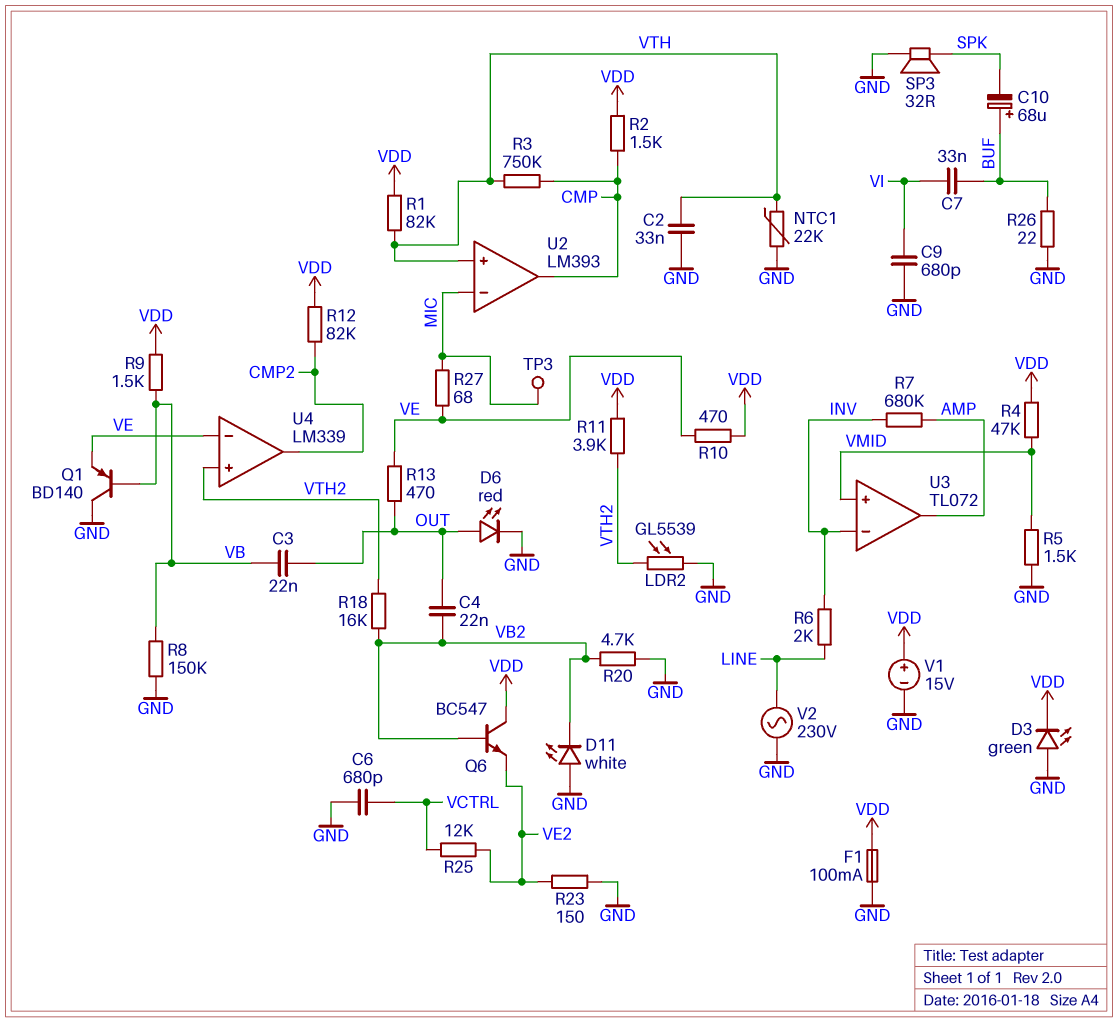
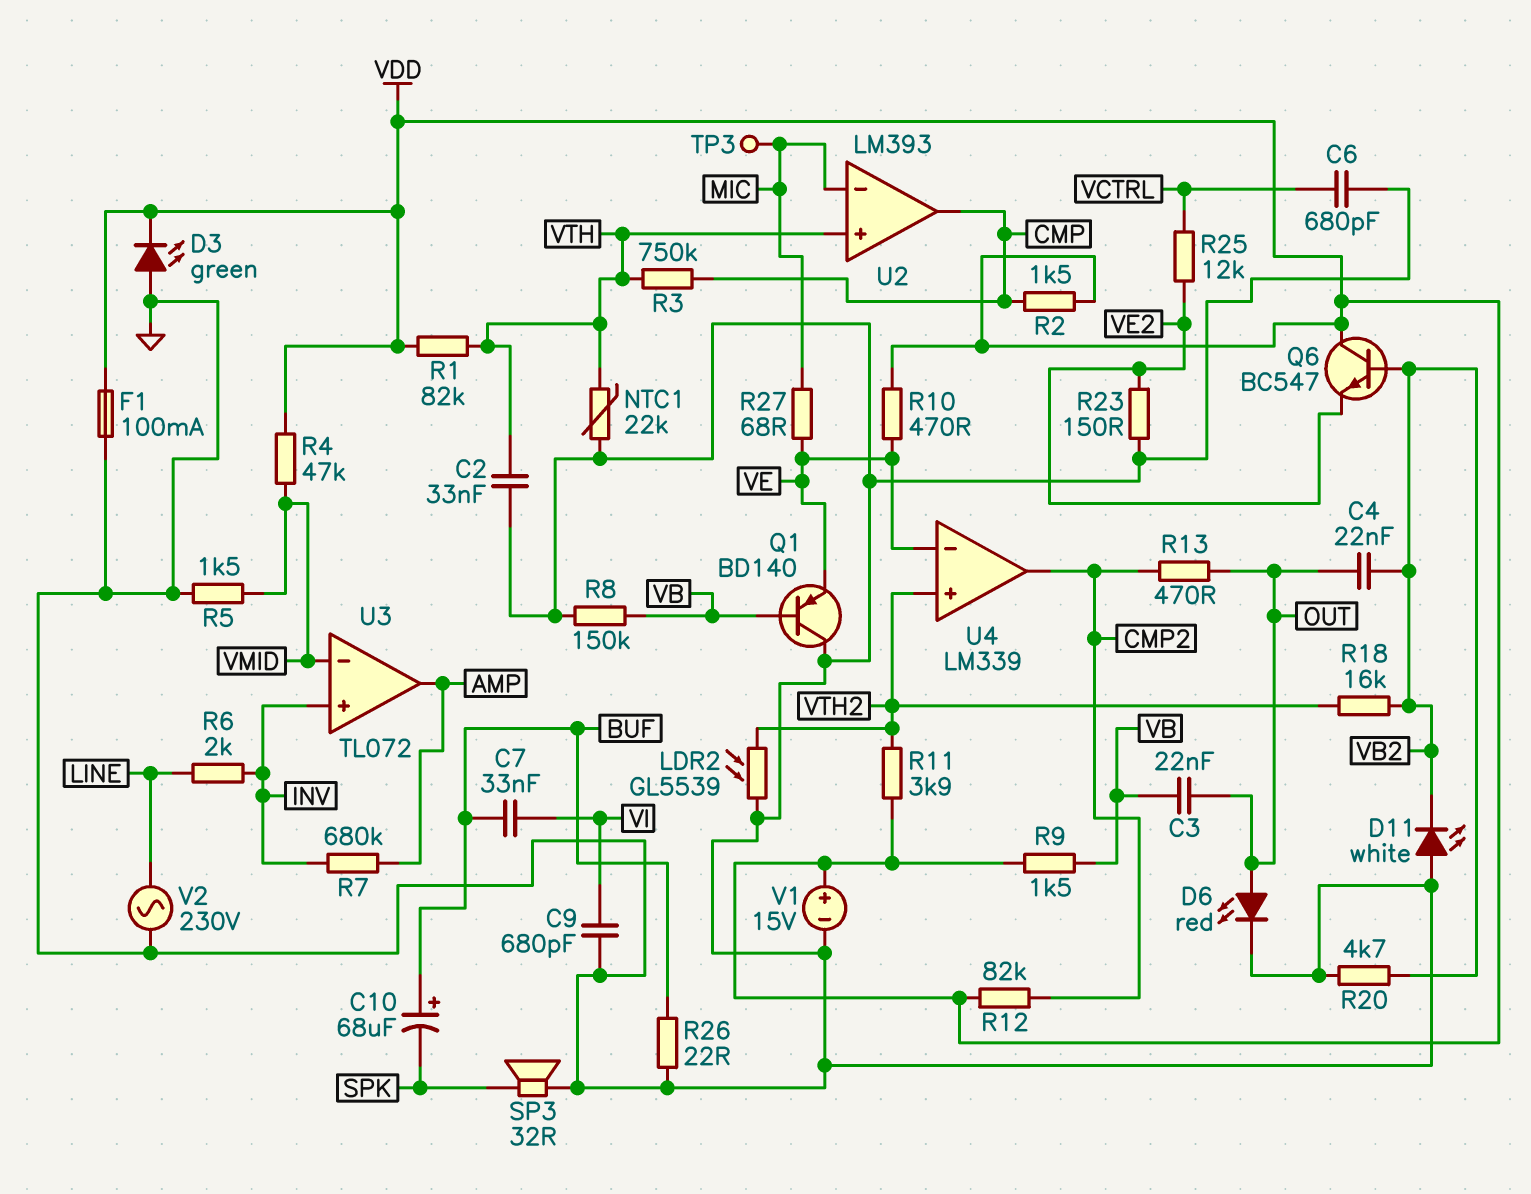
R13: 470 (OUT, VE) -> 470 (CMP2, OUT)
U3 pin in+: VMID -> INV
U3 pin in-: INV -> VMID

